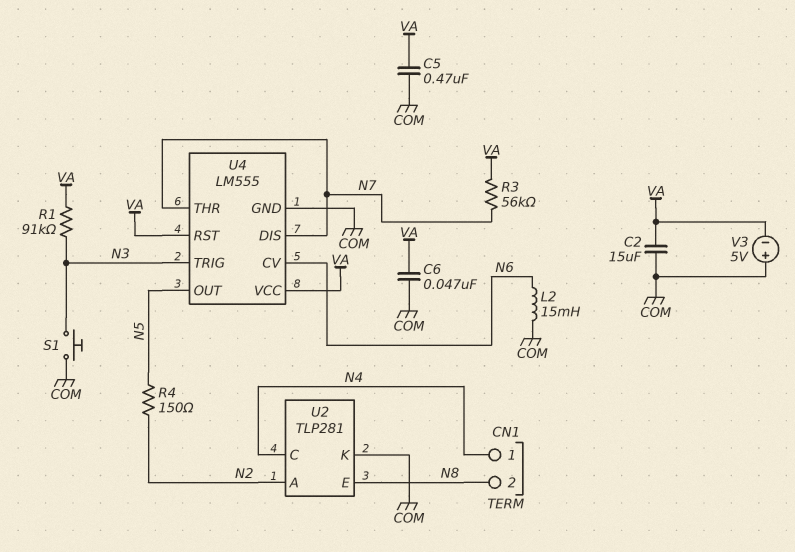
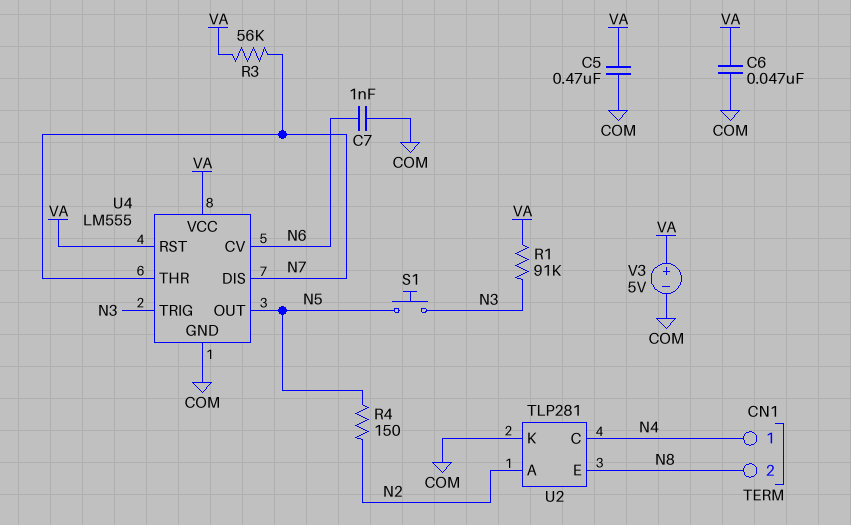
C2: 15uF (COM, VA) -> none
C7: none -> 1nF (COM, N6)
L2: 15mH (COM, N6) -> none
S1: button (COM, N3) -> button (N3, N5)
V3: 5V (plus COM, minus VA) -> 5V (plus VA, minus COM)

